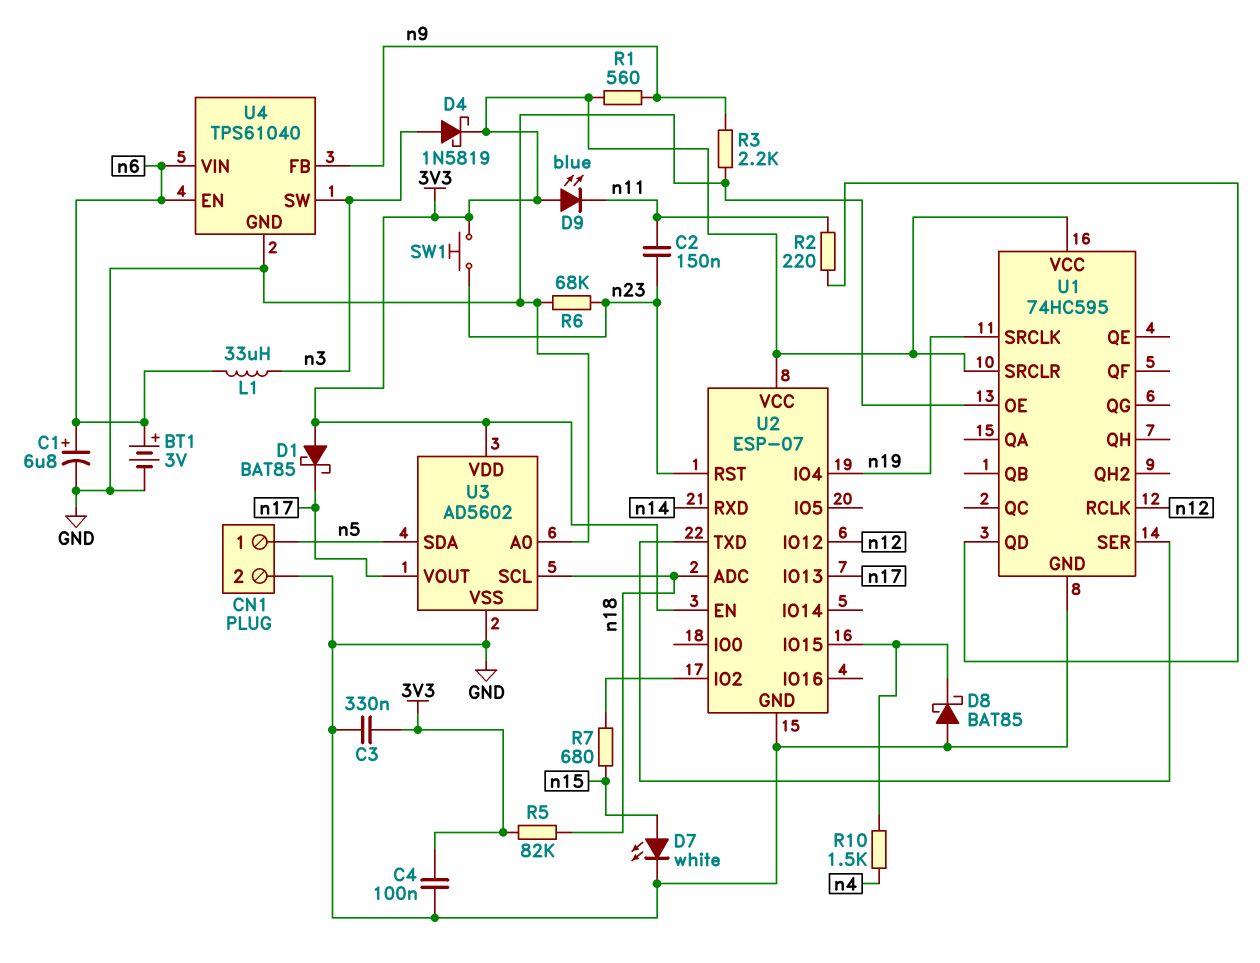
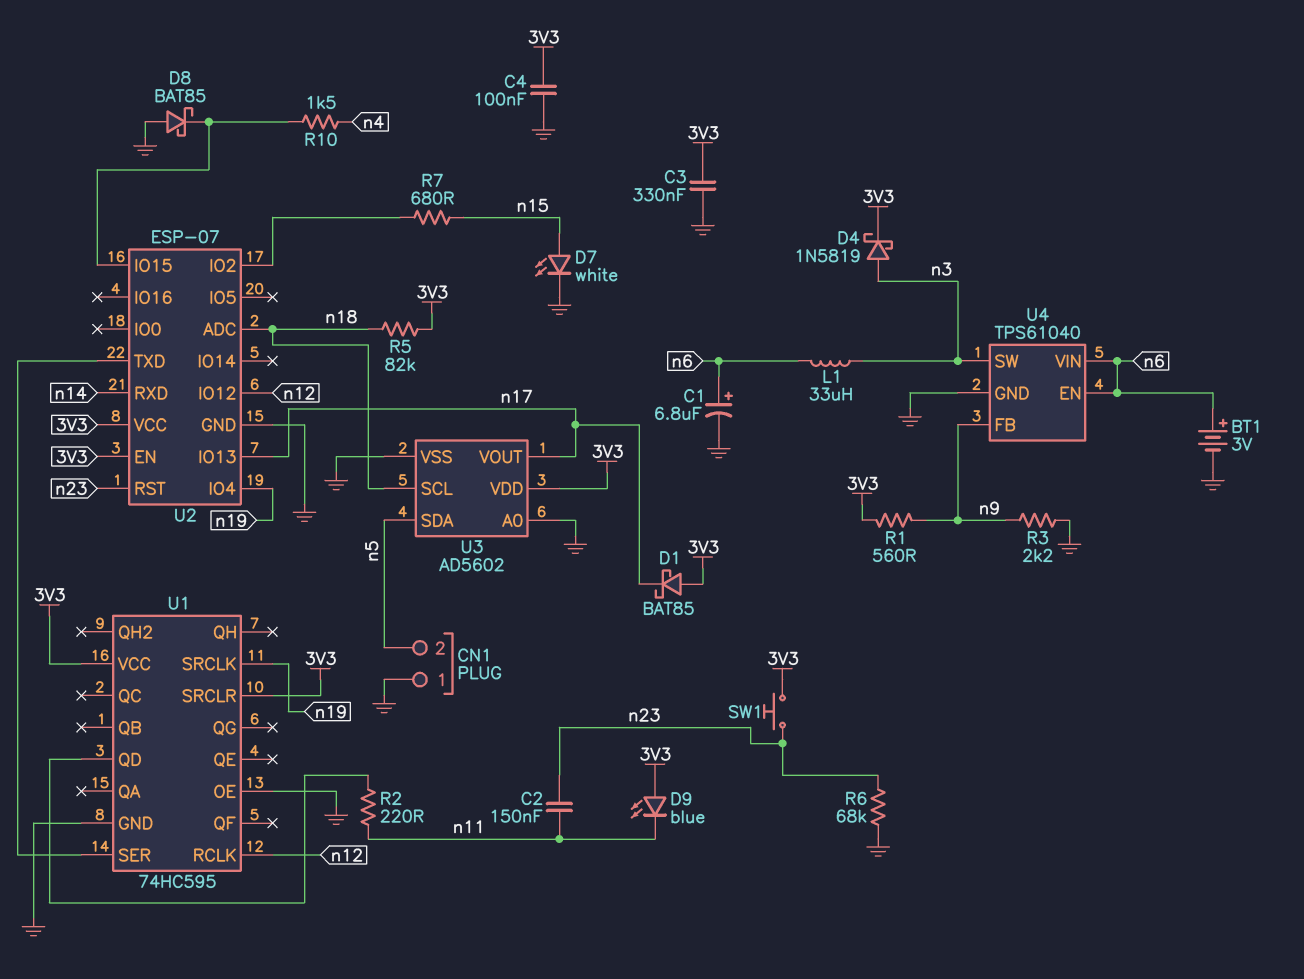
CN1 pin 1: n5 -> GND
CN1 pin 2: GND -> n5

